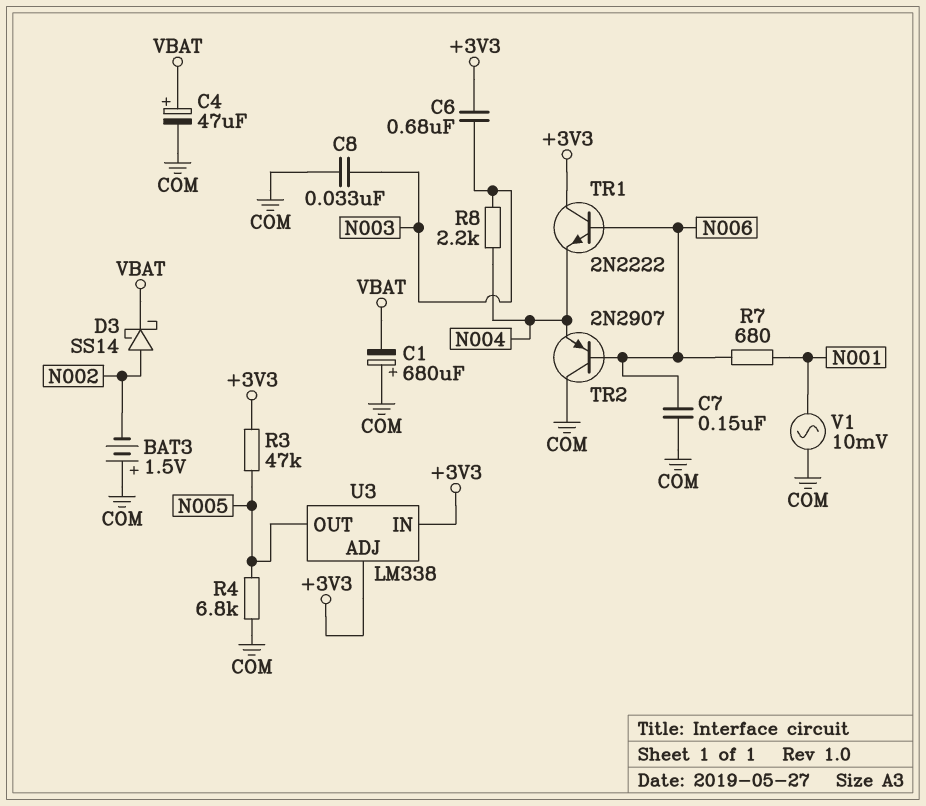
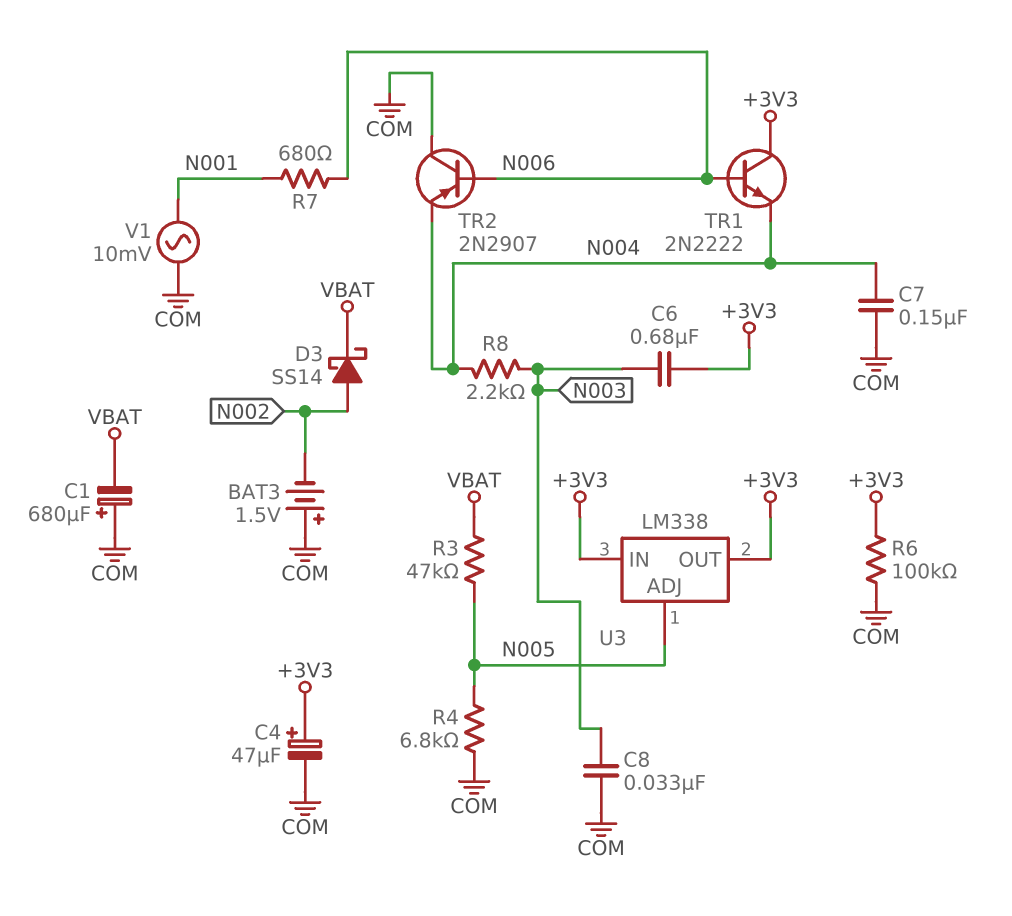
C4: 47uF (plus VBAT, minus COM) -> 47uF (plus +3V3, minus COM)
C7: 150nF (COM, N006) -> 150nF (COM, N004)
R3: 47k (+3V3, N005) -> 47k (N005, VBAT)
R6: none -> 100k (+3V3, COM)
U3 pin ADJ: +3V3 -> N005
U3 pin OUT: N005 -> +3V3

